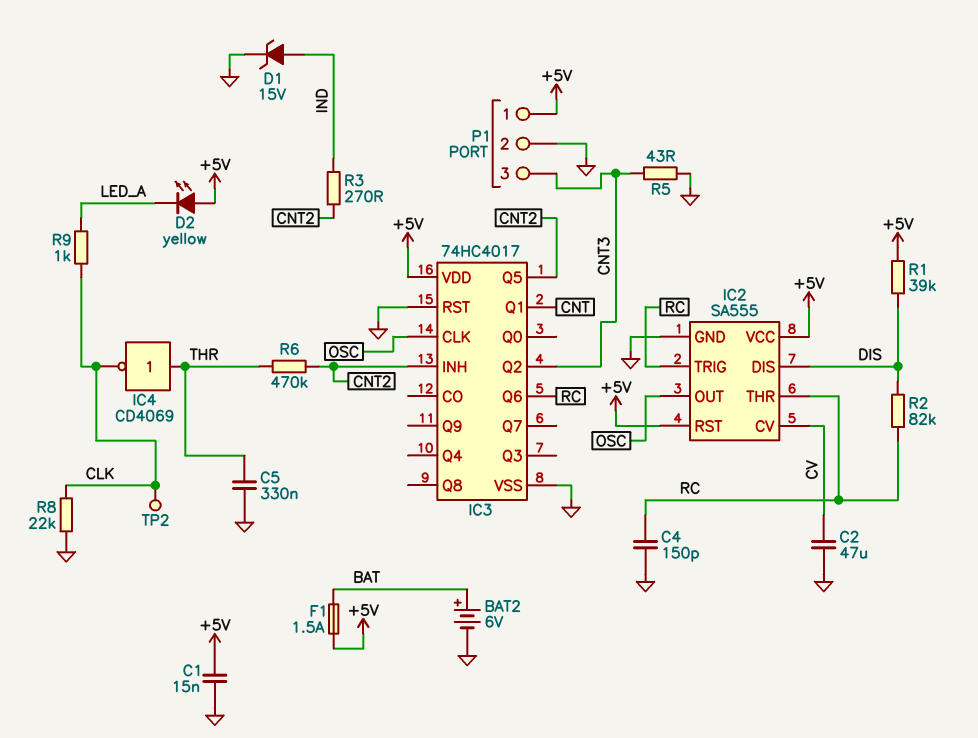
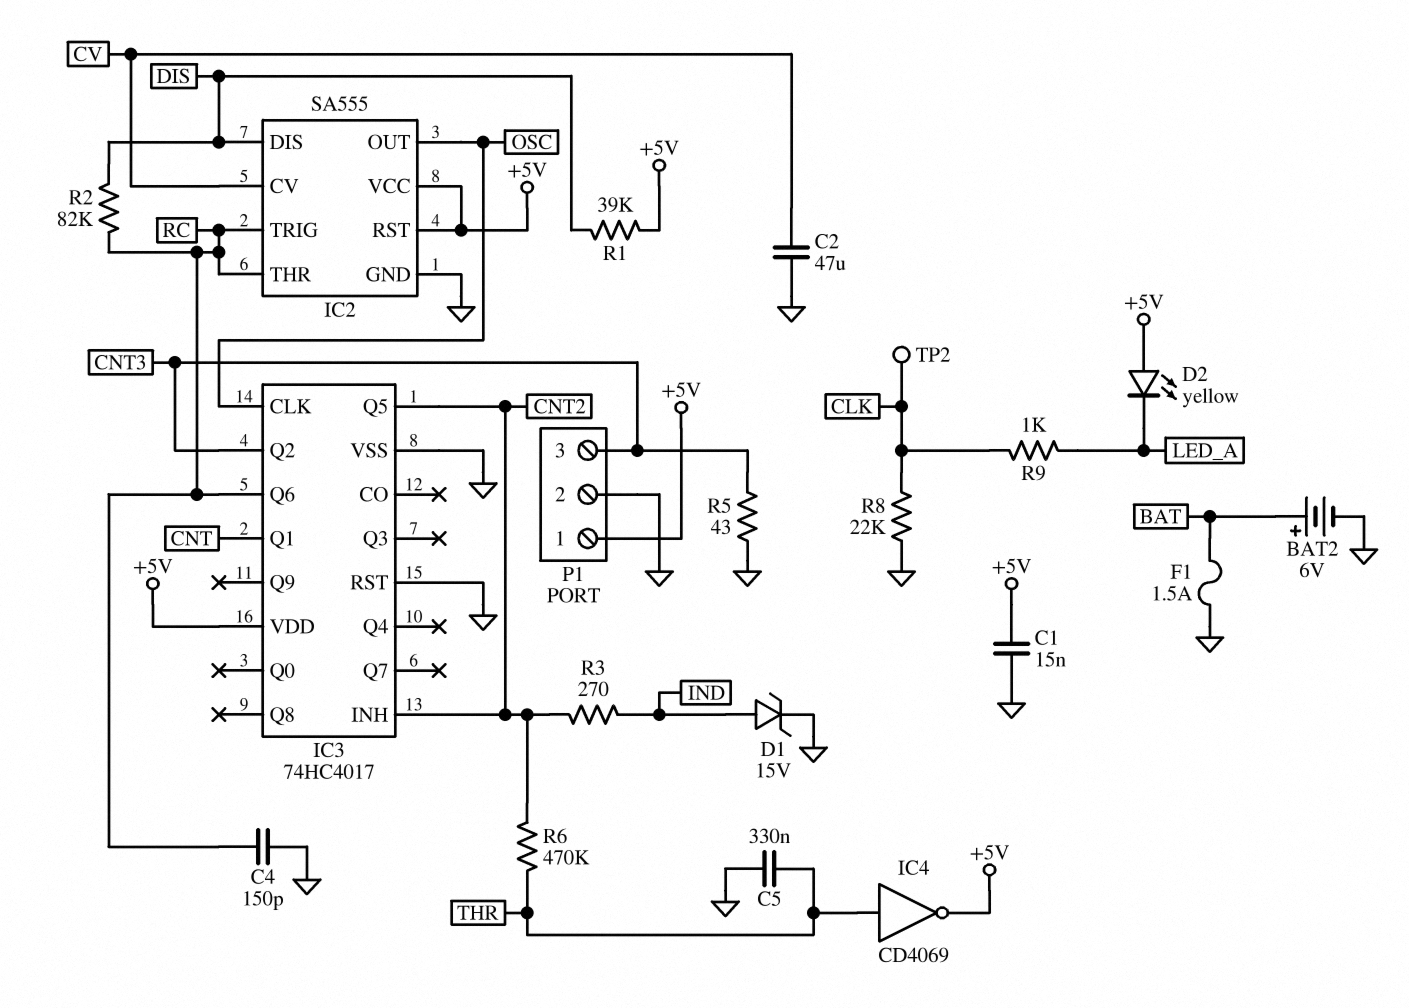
F1: 1.5A (+5V, BAT) -> 1.5A (BAT, GND)
IC4: NOT CD4069 (in THR, out CLK) -> NOT CD4069 (in THR, out +5V)

